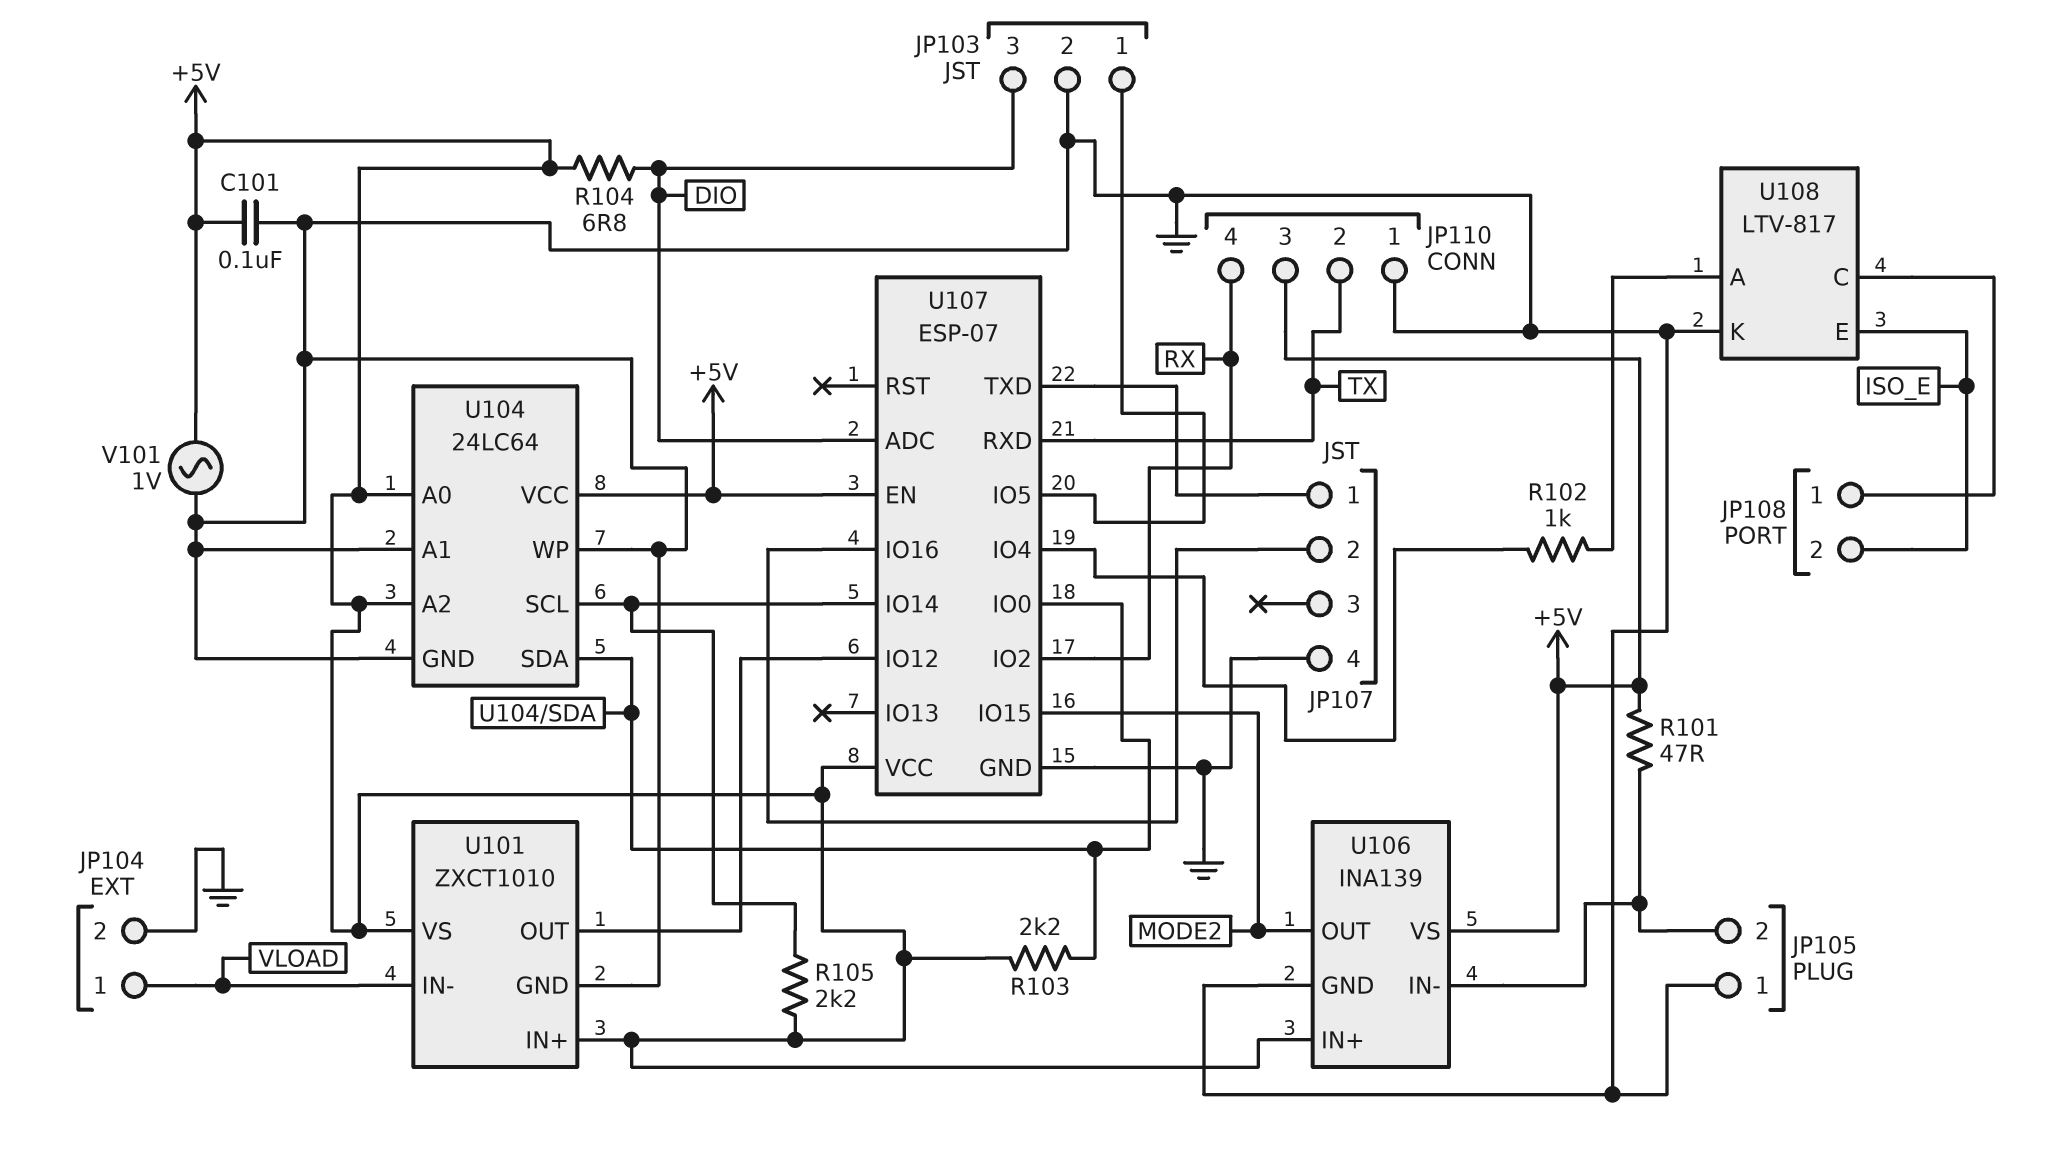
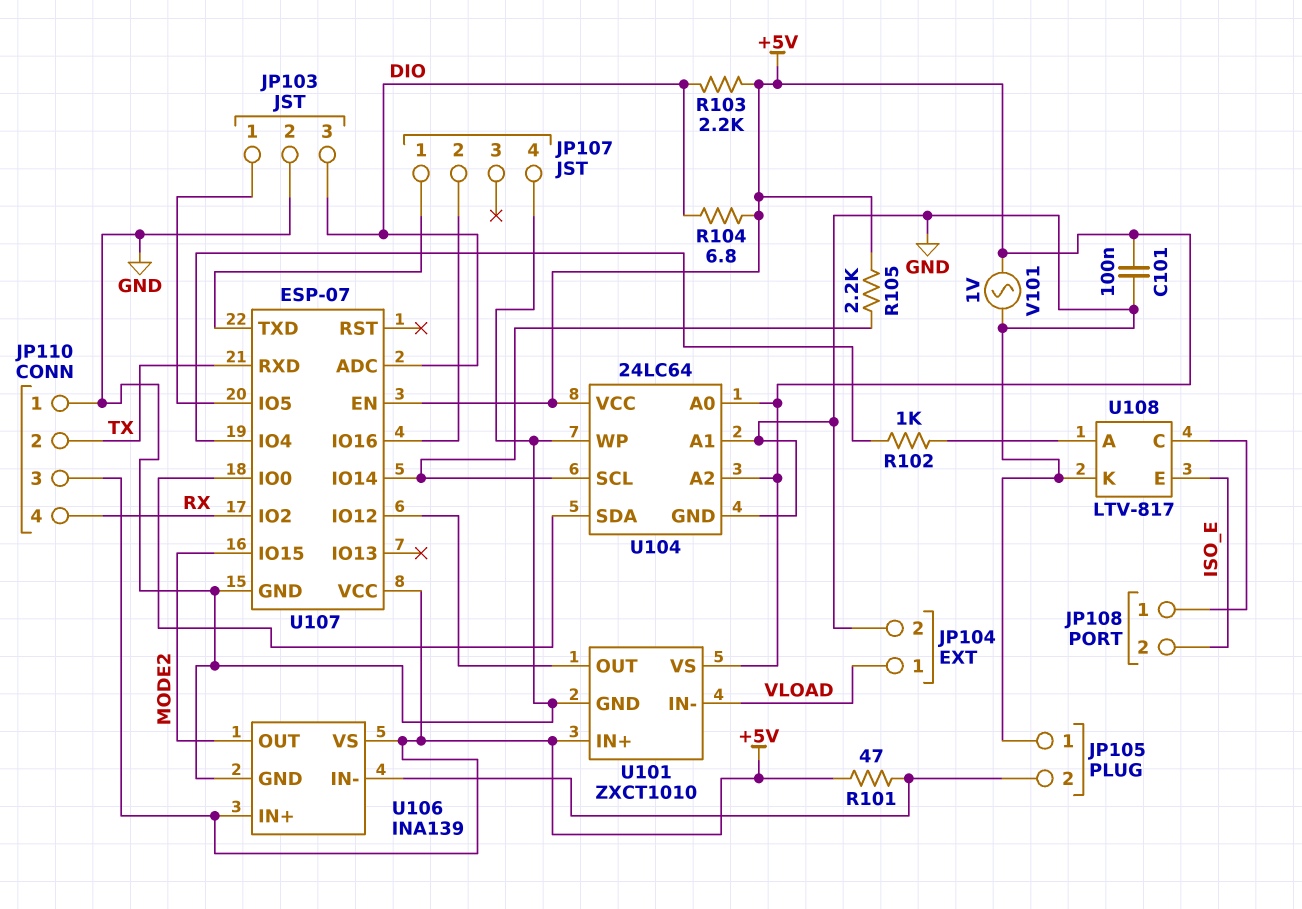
R103: 2.2k (+5V, U104/SDA) -> 2.2k (+5V, DIO)

